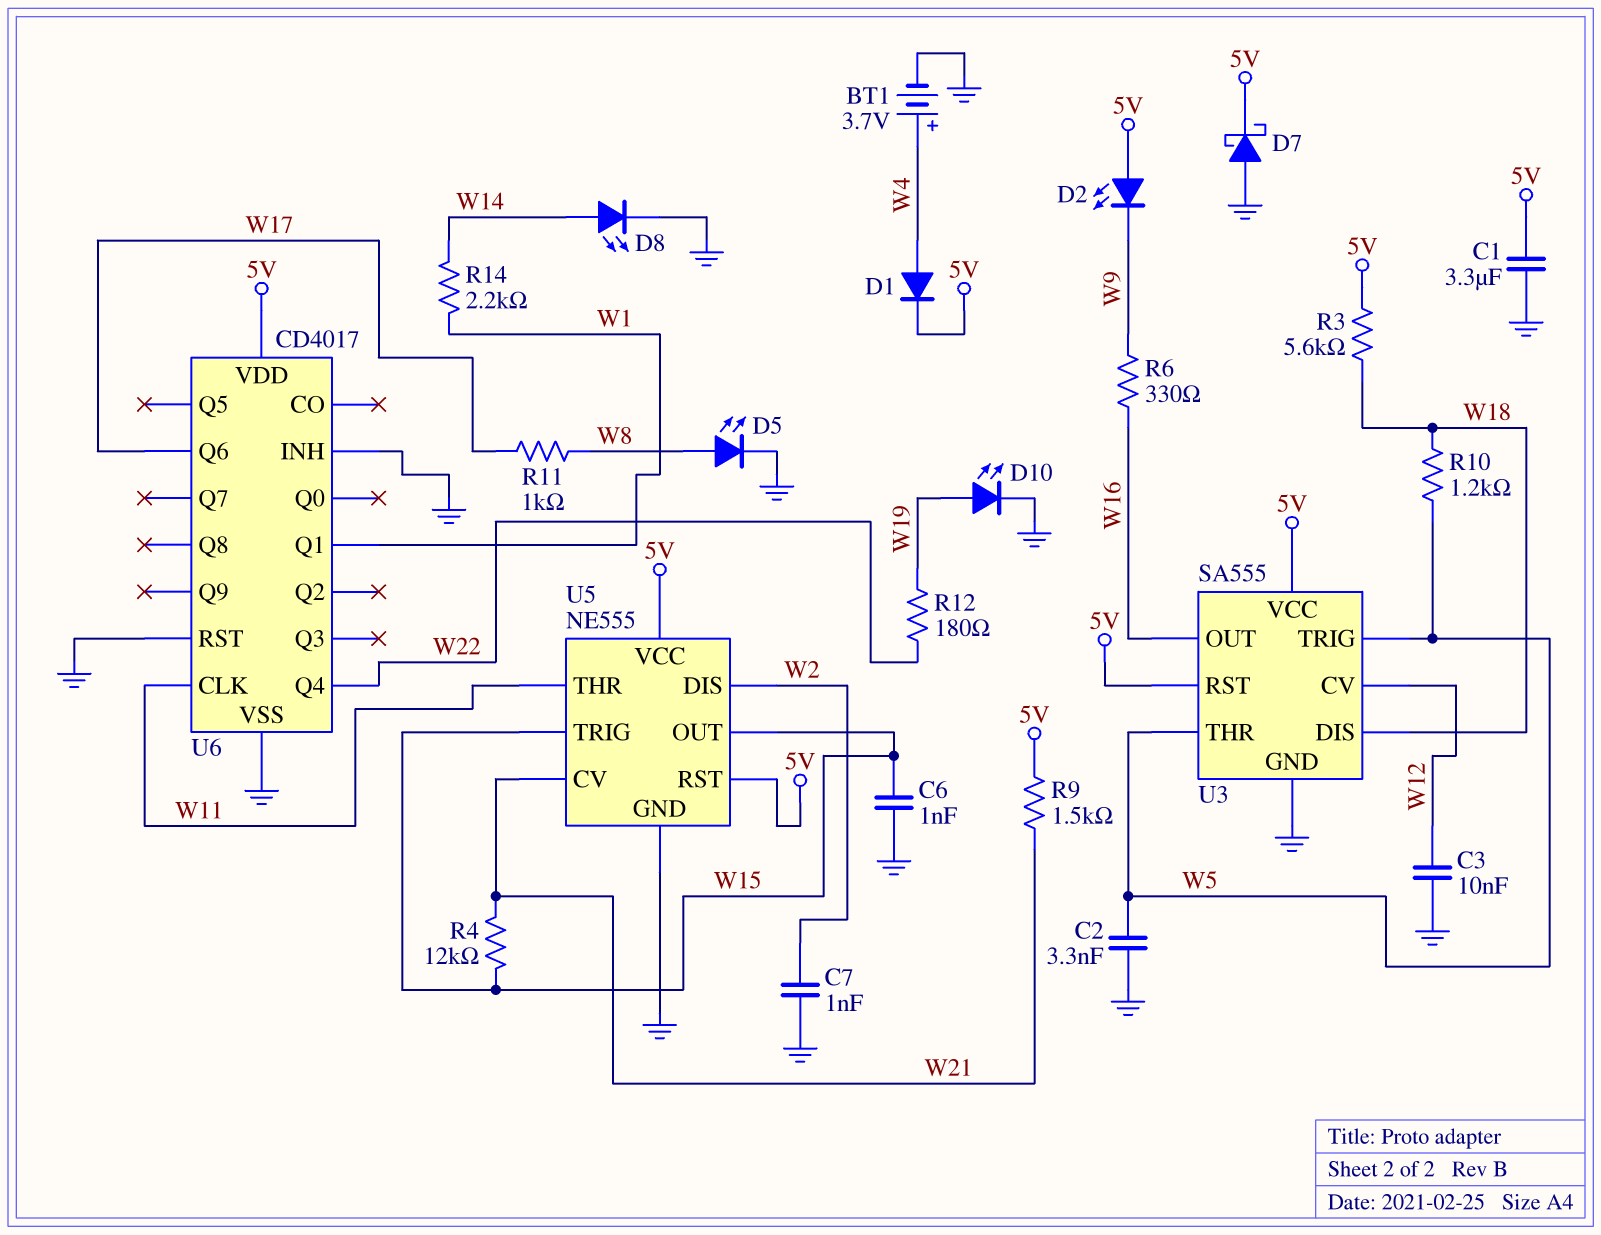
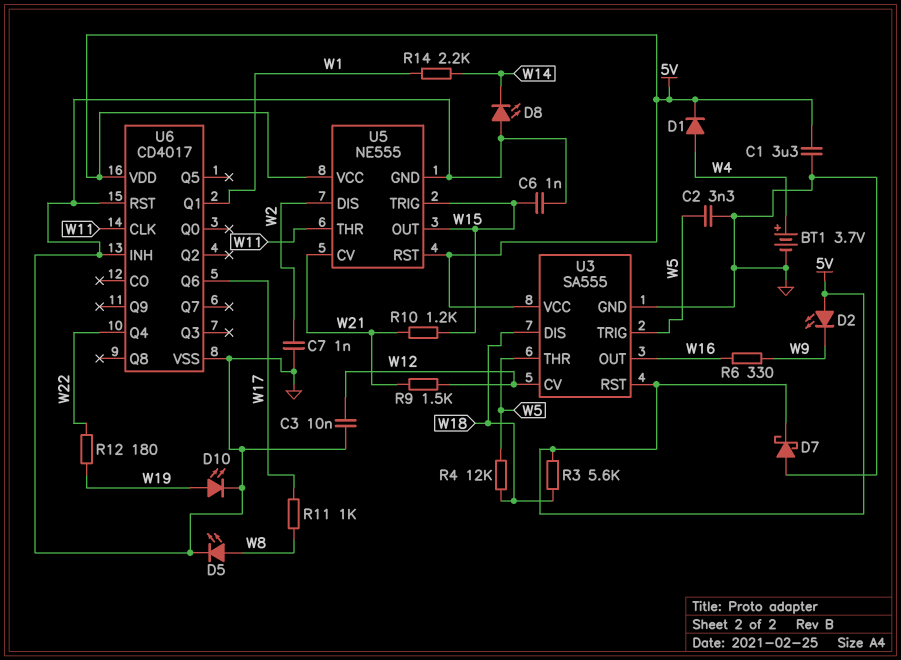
D8: LED (A W14, K GND) -> LED (A GND, K W14)
R4: 12k (W15, W21) -> 12k (W5, W18)
R9: 1.5k (5V, W21) -> 1.5k (W12, W21)
R10: 1.2k (W5, W18) -> 1.2k (W15, W21)

